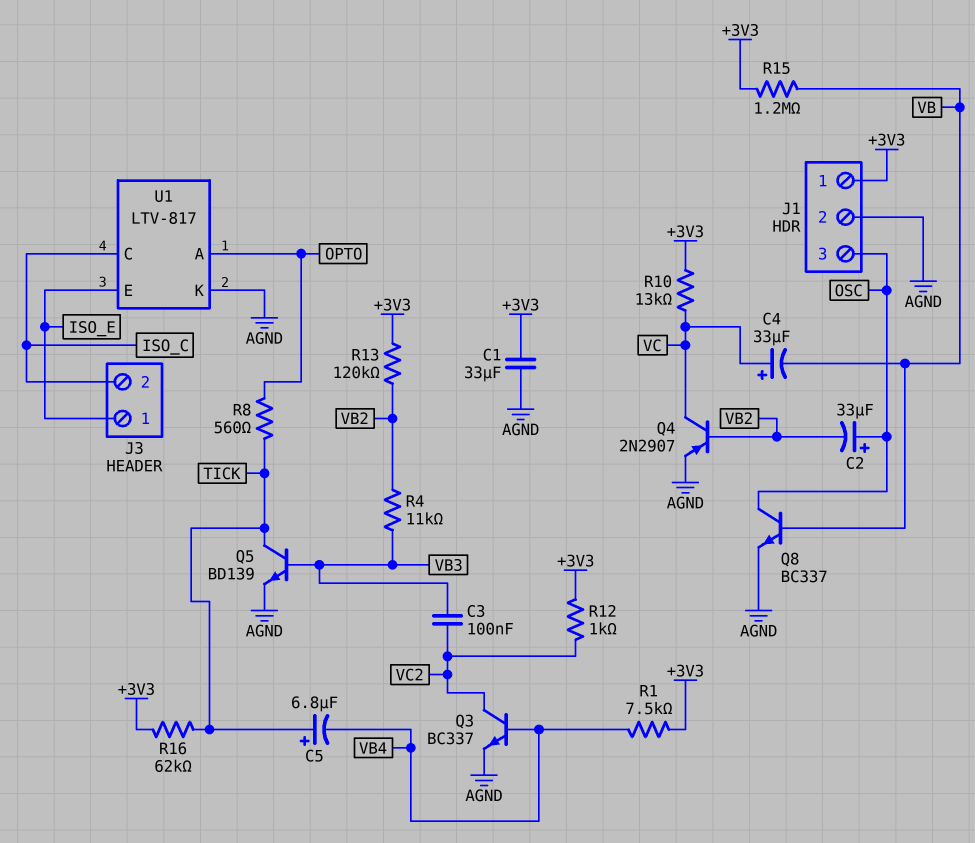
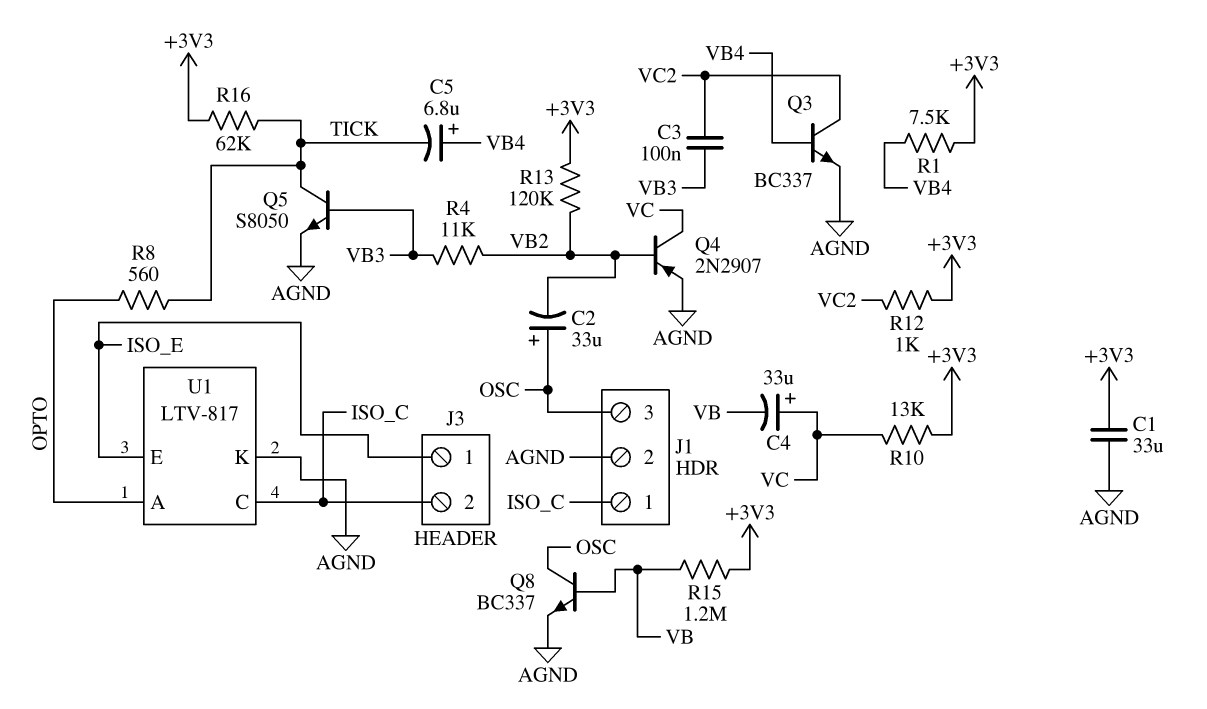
C5: 6.8uF (plus TICK, minus VB4) -> 6.8uF (plus VB4, minus TICK)
J1 pin 1: +3V3 -> ISO_C
Q5: NPN BD139 (B VB3, C TICK, E AGND) -> NPN S8050 (B VB3, C TICK, E AGND)

